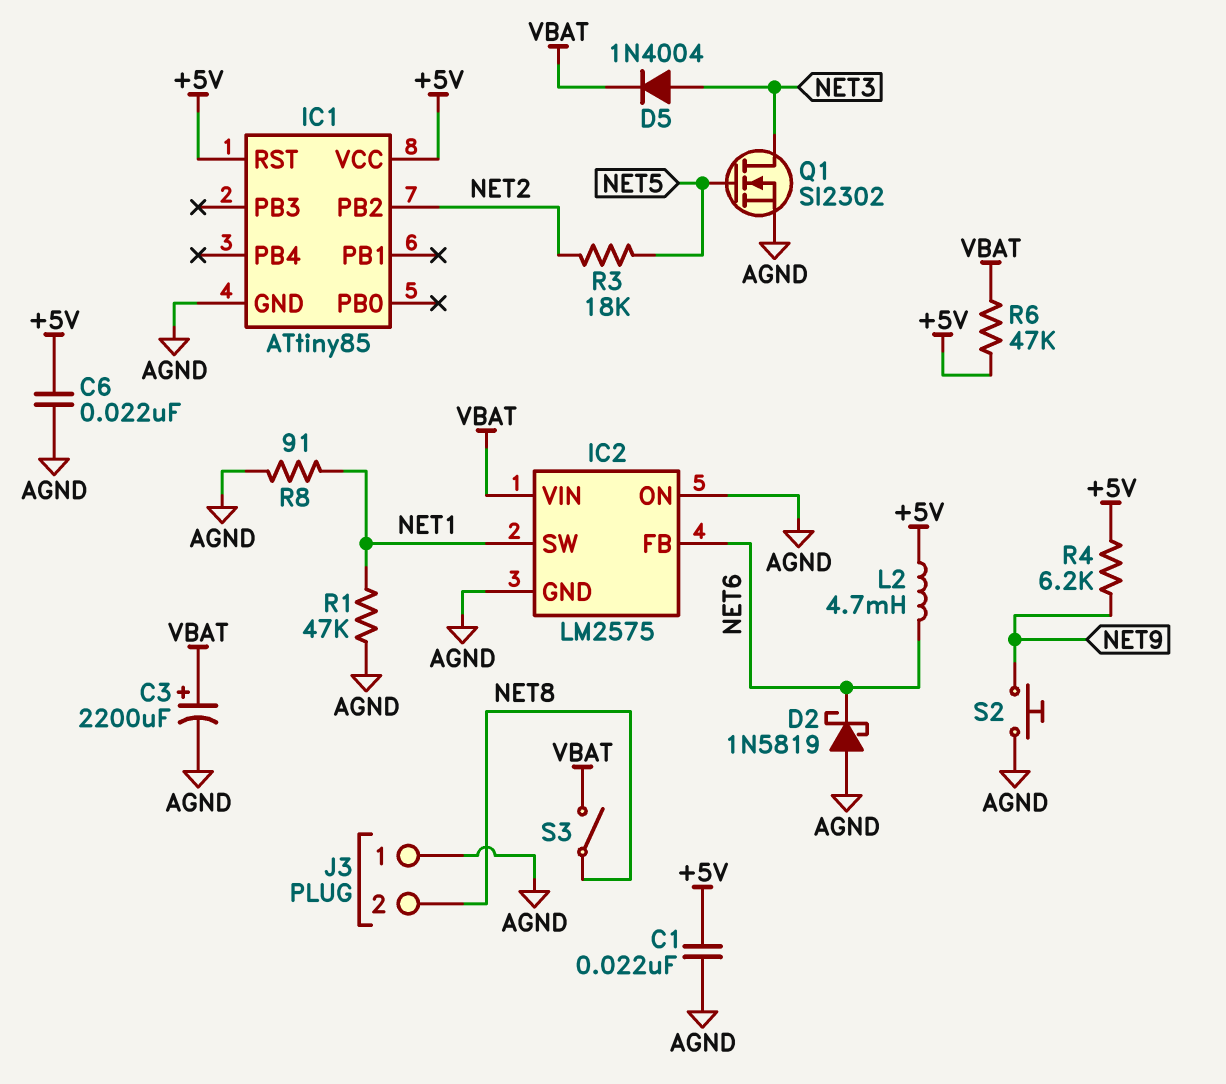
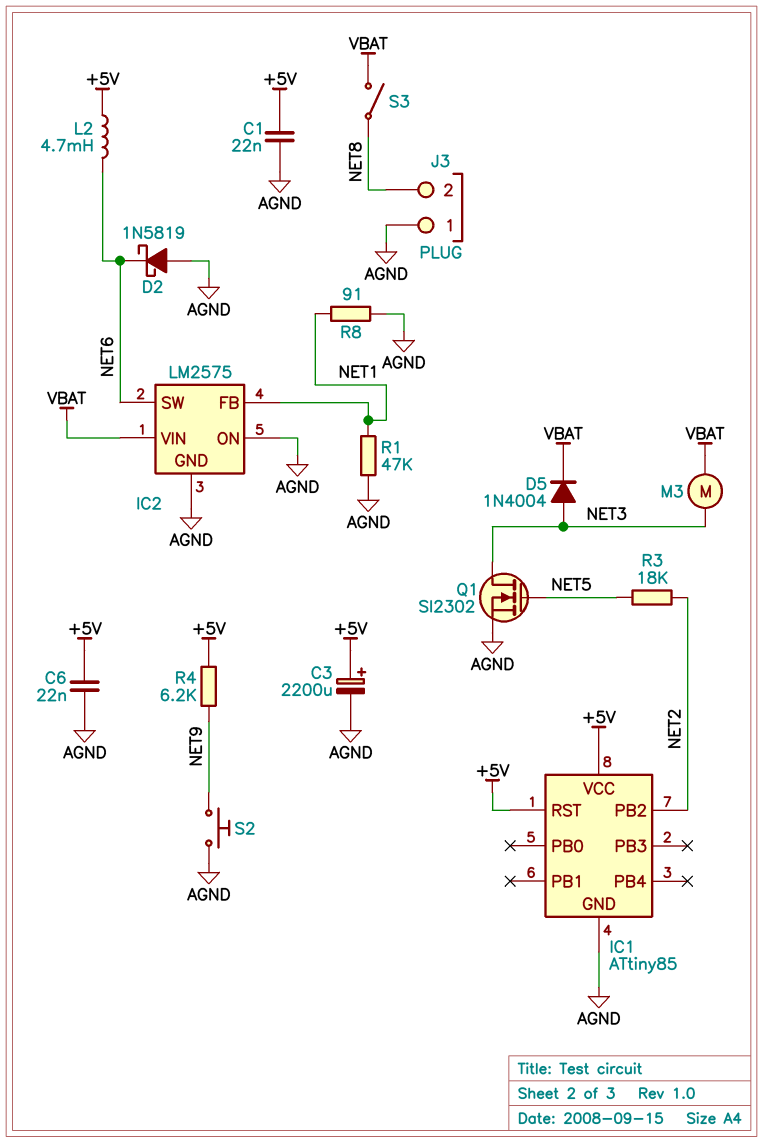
C3: 2200uF (plus VBAT, minus AGND) -> 2200uF (plus +5V, minus AGND)
IC2 pin FB: NET6 -> NET1
IC2 pin SW: NET1 -> NET6
M3: none -> motor (NET3, VBAT)
R6: 47k (+5V, VBAT) -> none

